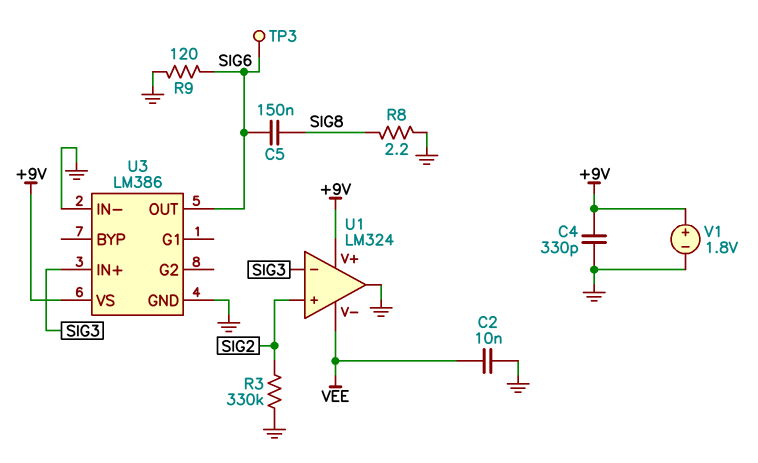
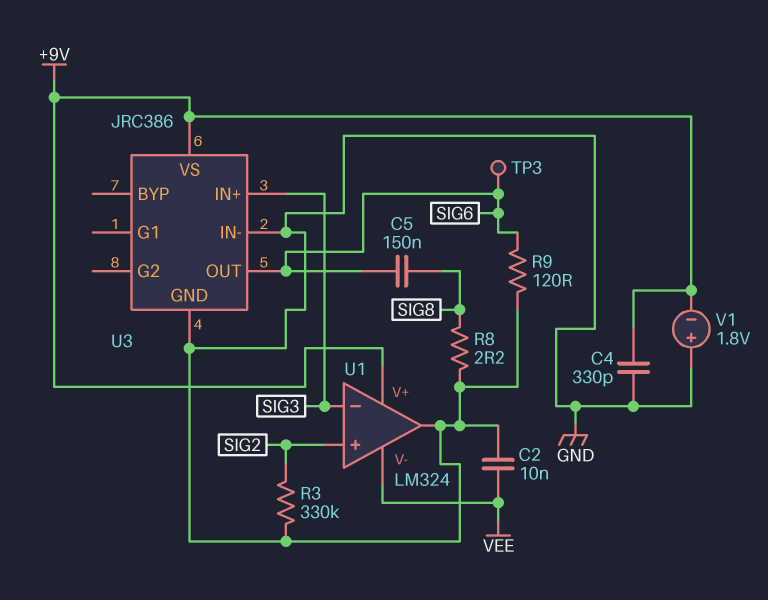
U3: LM386 -> JRC386
V1: 1.8V (plus +9V, minus GND) -> 1.8V (plus GND, minus +9V)

